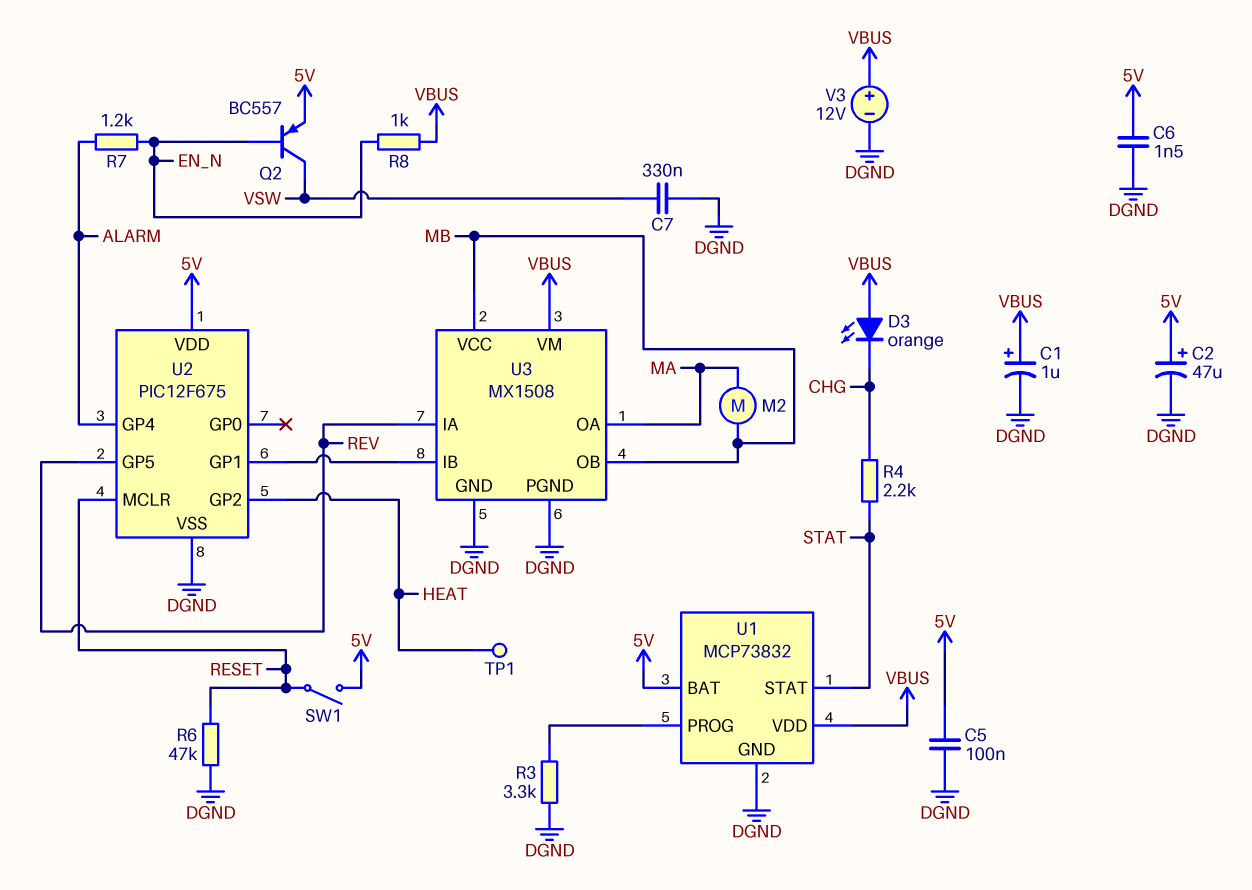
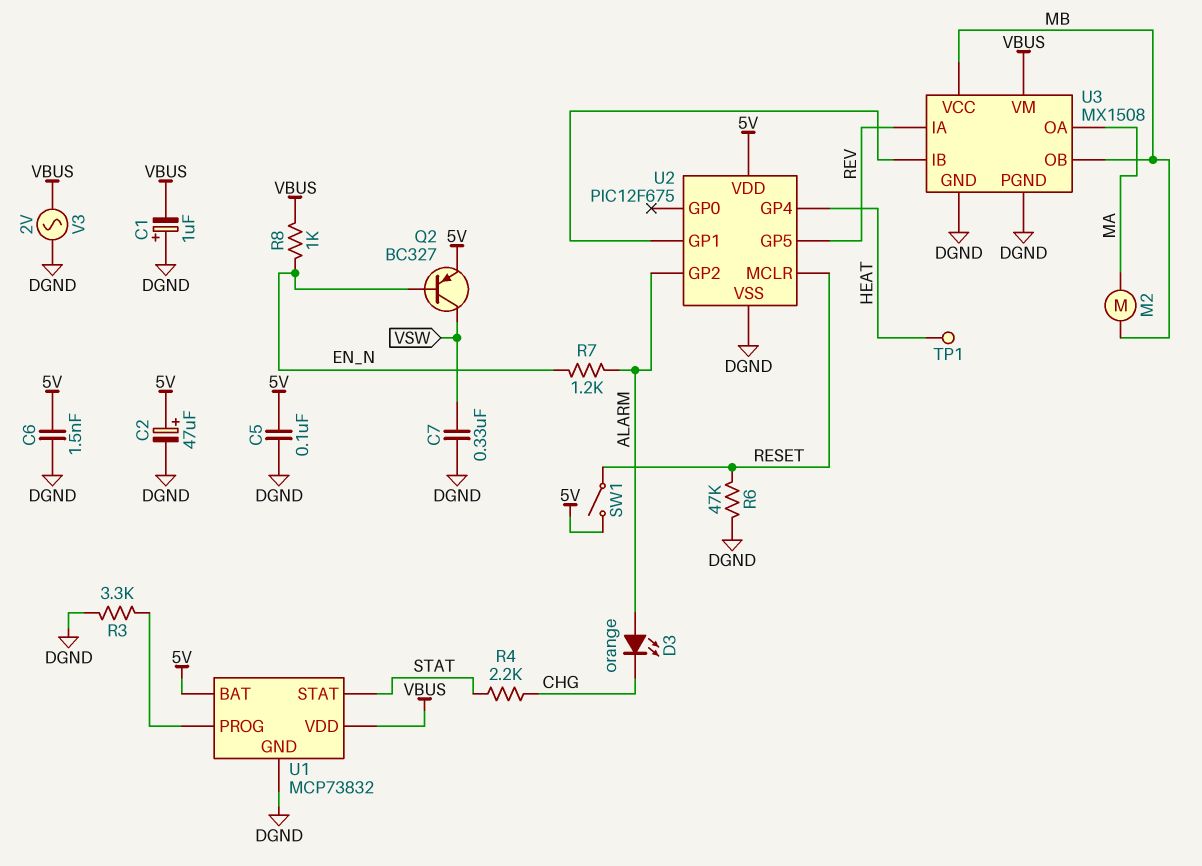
C1: 1uF (plus VBUS, minus DGND) -> 1uF (plus DGND, minus VBUS)
D3: LED orange (A VBUS, K CHG) -> LED orange (A ALARM, K CHG)
Q2: PNP BC557 (B EN_N, C VSW, E 5V) -> PNP BC327 (B EN_N, C VSW, E 5V)
U2 pin GP2: HEAT -> ALARM
U2 pin GP4: ALARM -> HEAT
V3: 12V (plus VBUS, minus DGND) -> AC 2V (DGND, VBUS)

